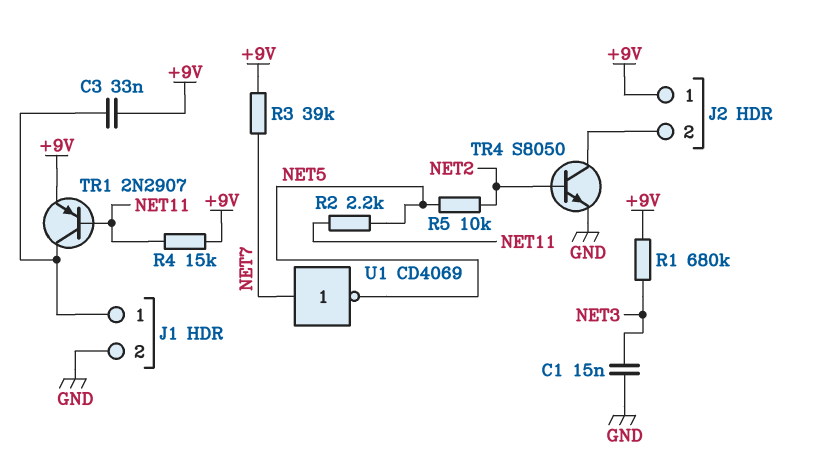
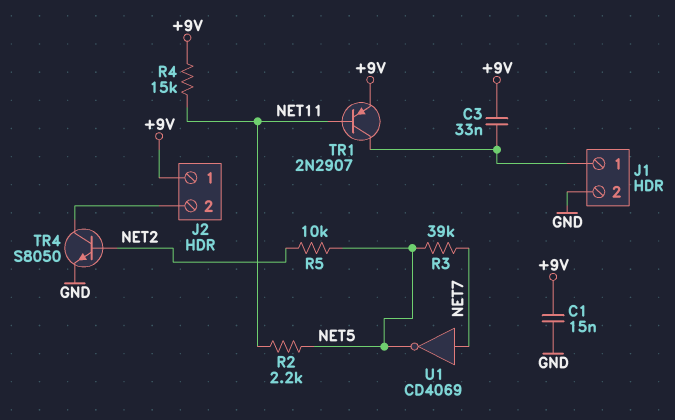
C1: 15nF (GND, NET3) -> 15nF (+9V, GND)
R1: 680k (+9V, NET3) -> none
R3: 39k (+9V, NET7) -> 39k (NET5, NET7)

